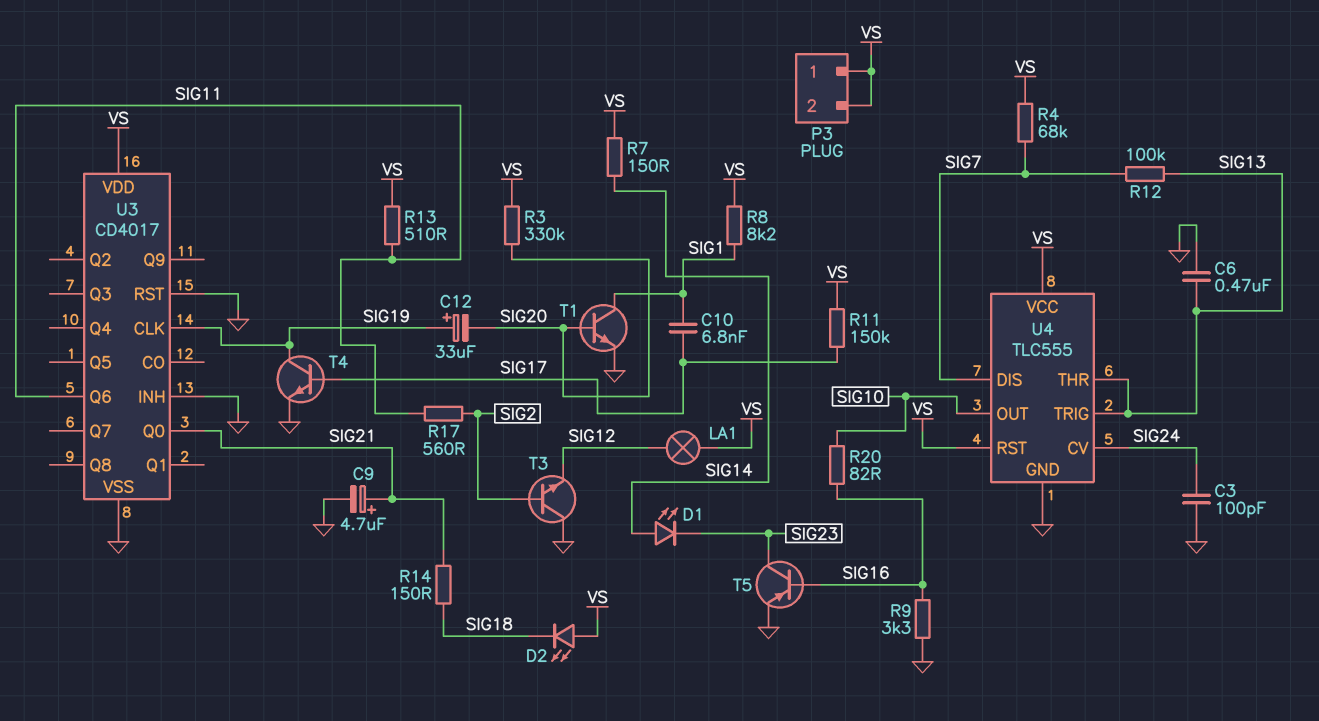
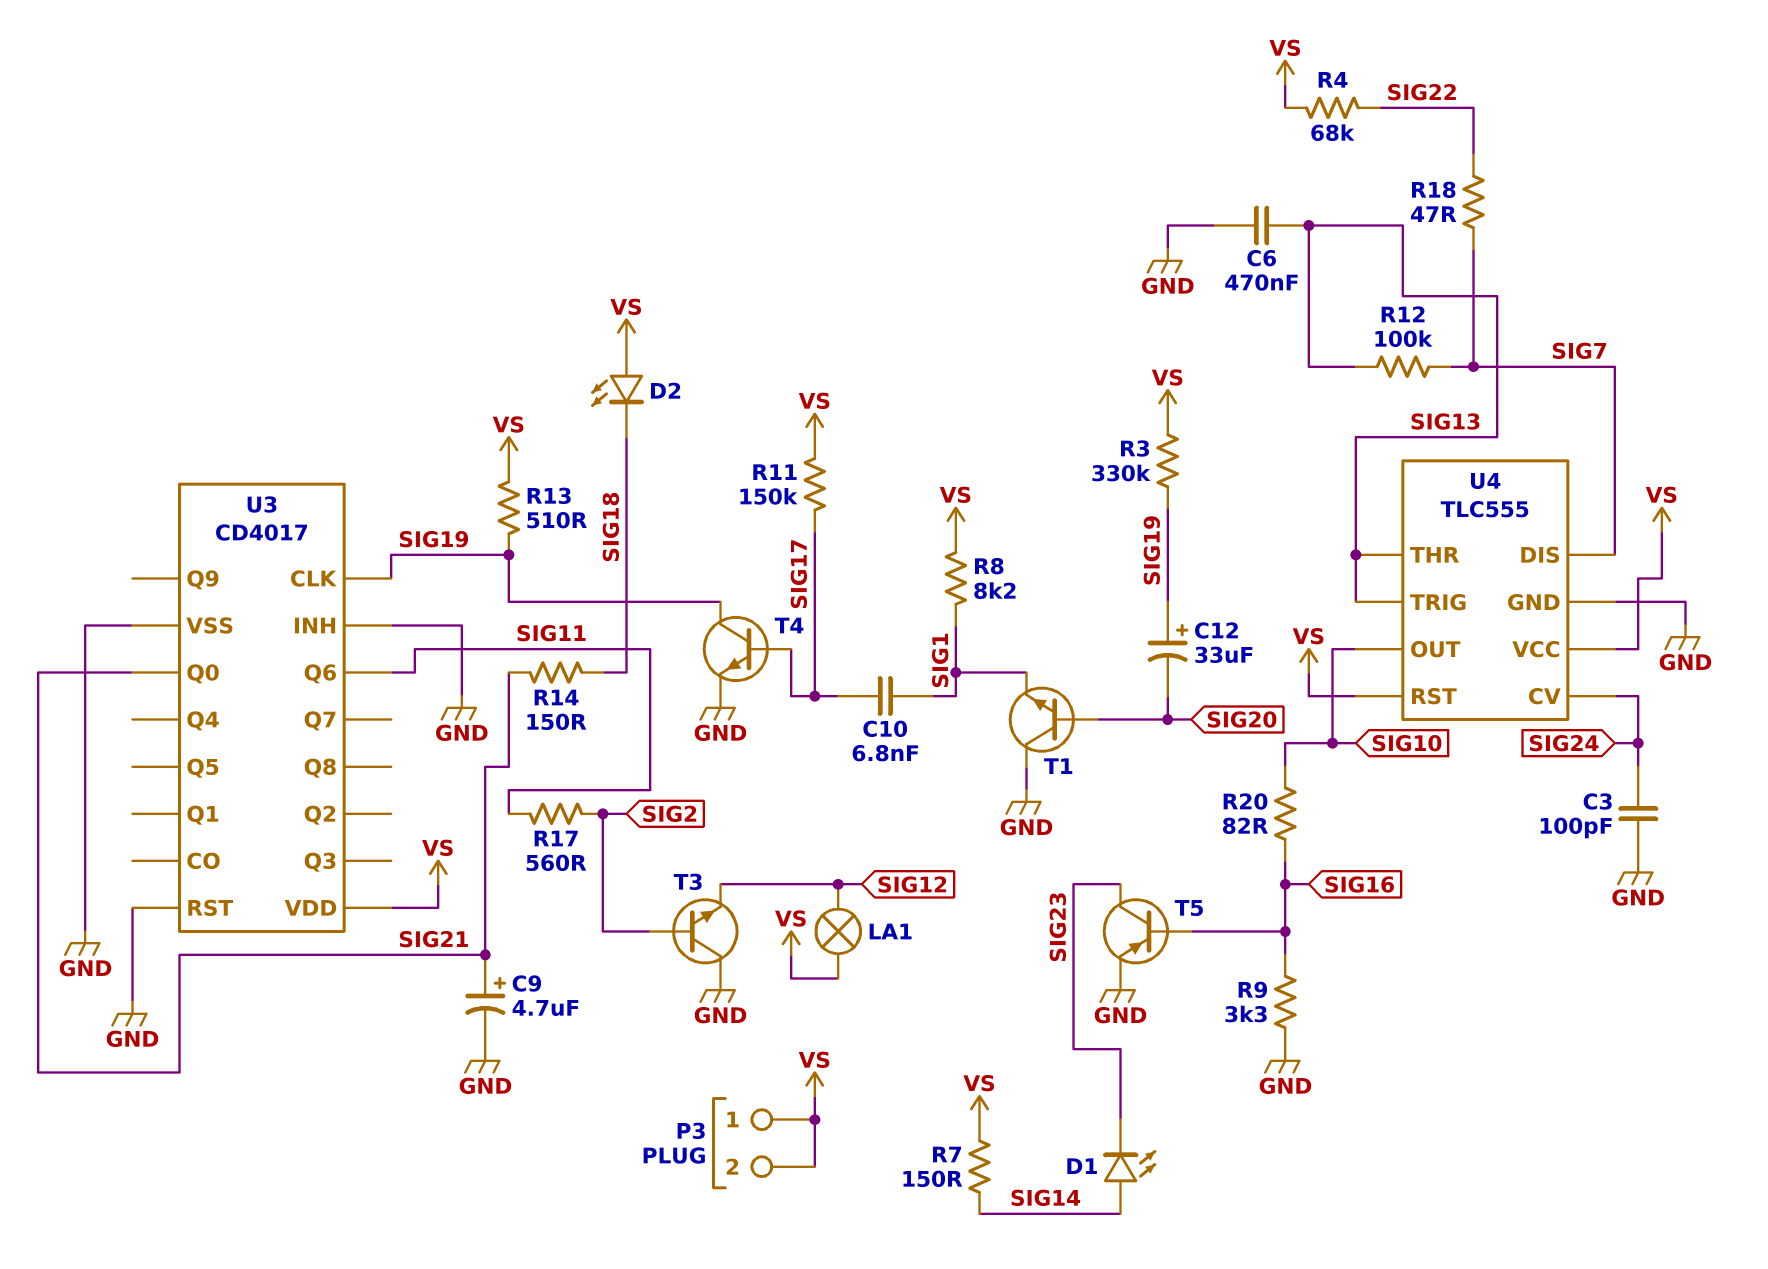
R3: 330k (SIG20, VS) -> 330k (SIG19, VS)
R4: 68k (SIG7, VS) -> 68k (SIG22, VS)
R13: 510 (SIG11, VS) -> 510 (SIG19, VS)
R18: none -> 47 (SIG7, SIG22)
T1: NPN (B SIG20, C SIG1, E GND) -> NPN (B SIG20, C GND, E SIG1)

